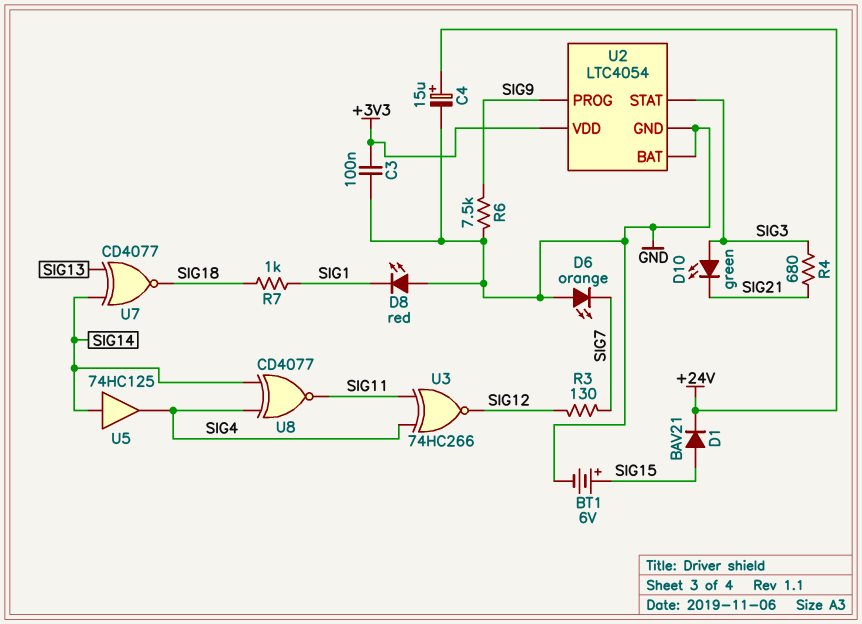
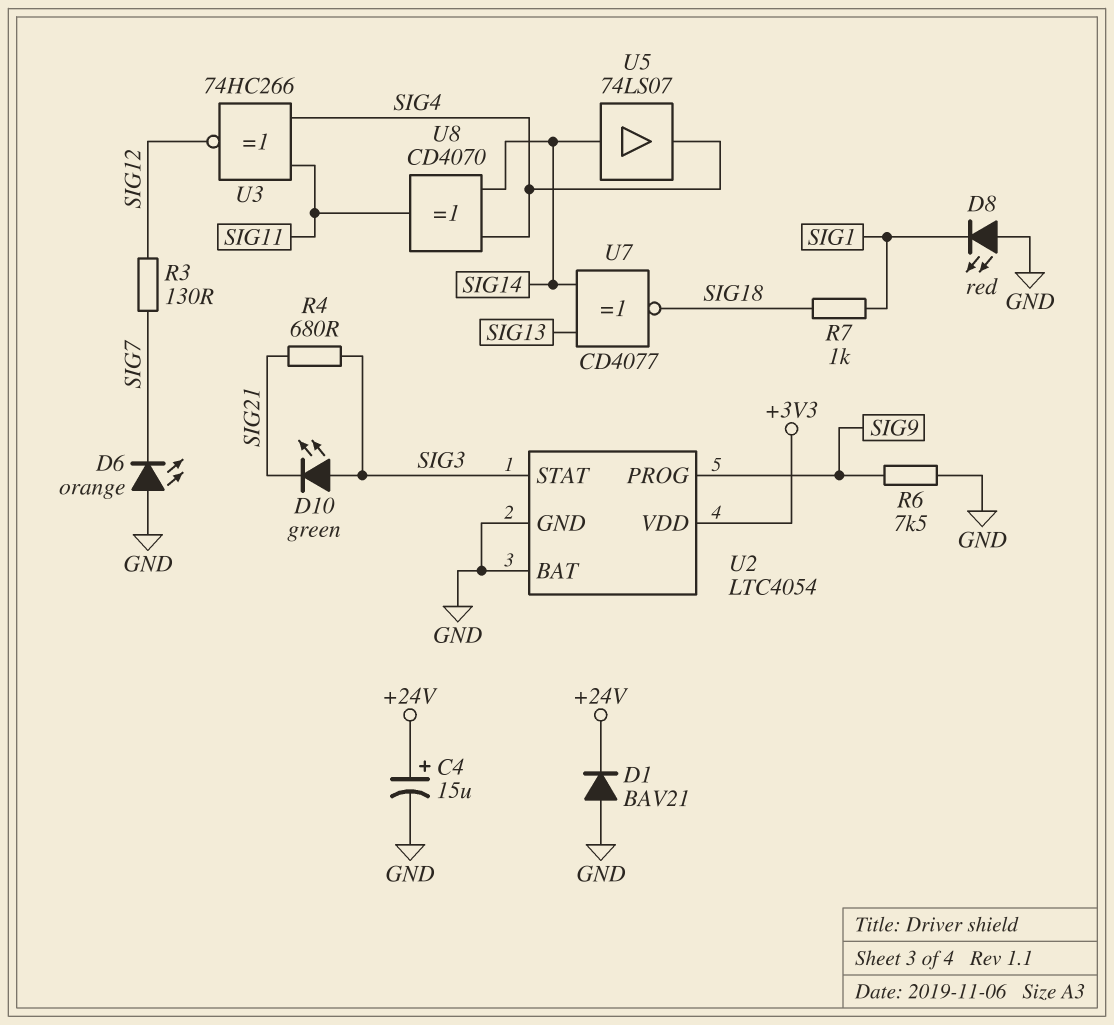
BT1: 6V (plus SIG15, minus GND) -> none
C3: 100nF (+3V3, GND) -> none
D1: diode BAV21 (A SIG15, K +24V) -> diode BAV21 (A GND, K +24V)
U5: buffer 74HC125 (in SIG14, out SIG4) -> buffer 74LS07 (in SIG14, out SIG4)
U8: XNOR CD4077 (in SIG4, in SIG14, out SIG11) -> XOR CD4070 (in SIG4, in SIG14, out SIG11)

